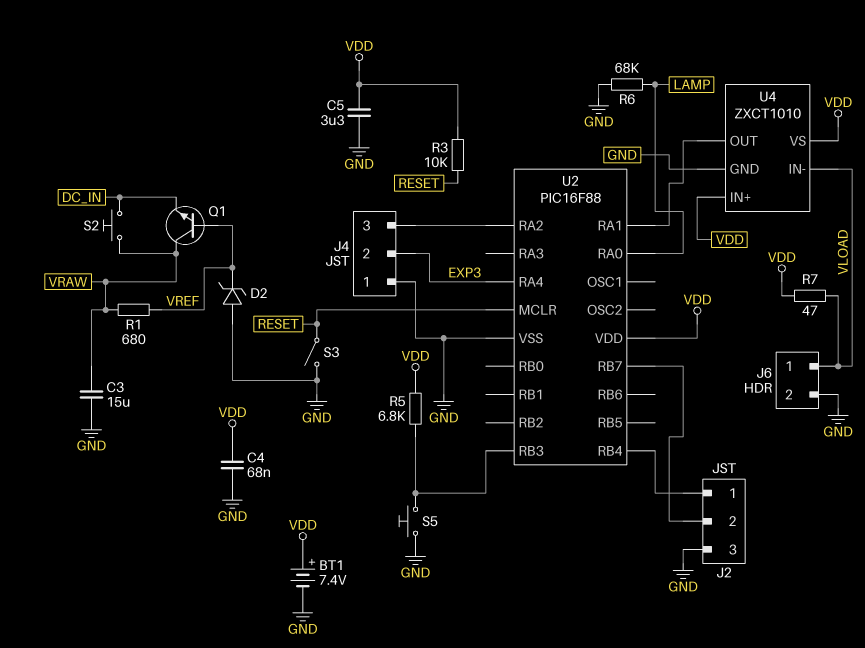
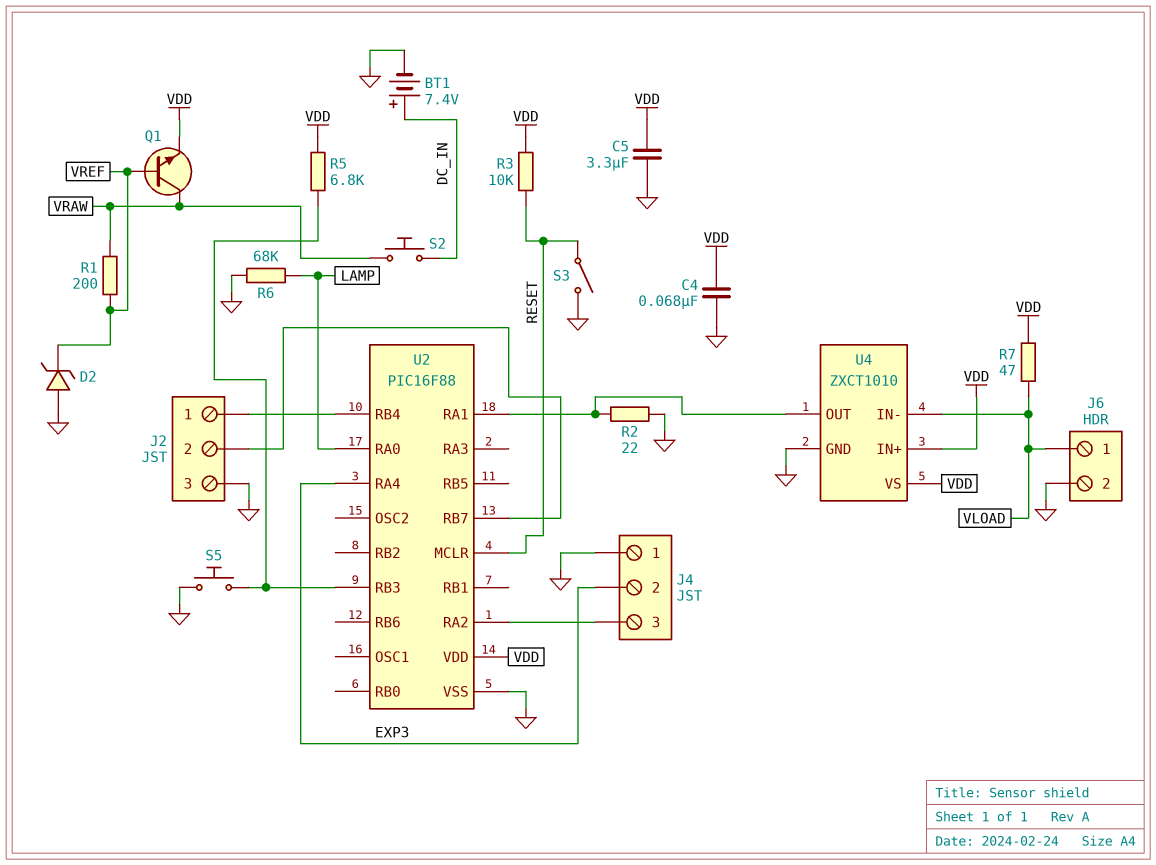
BT1: 7.4V (plus VDD, minus GND) -> 7.4V (plus DC_IN, minus GND)
C3: 15uF (GND, VRAW) -> none
Q1: NPN (B VREF, C VRAW, E DC_IN) -> NPN (B VREF, C VRAW, E VDD)
R1: 680 (VRAW, VREF) -> 200 (VRAW, VREF)
R2: none -> 22 (GND, U2/RA1)

